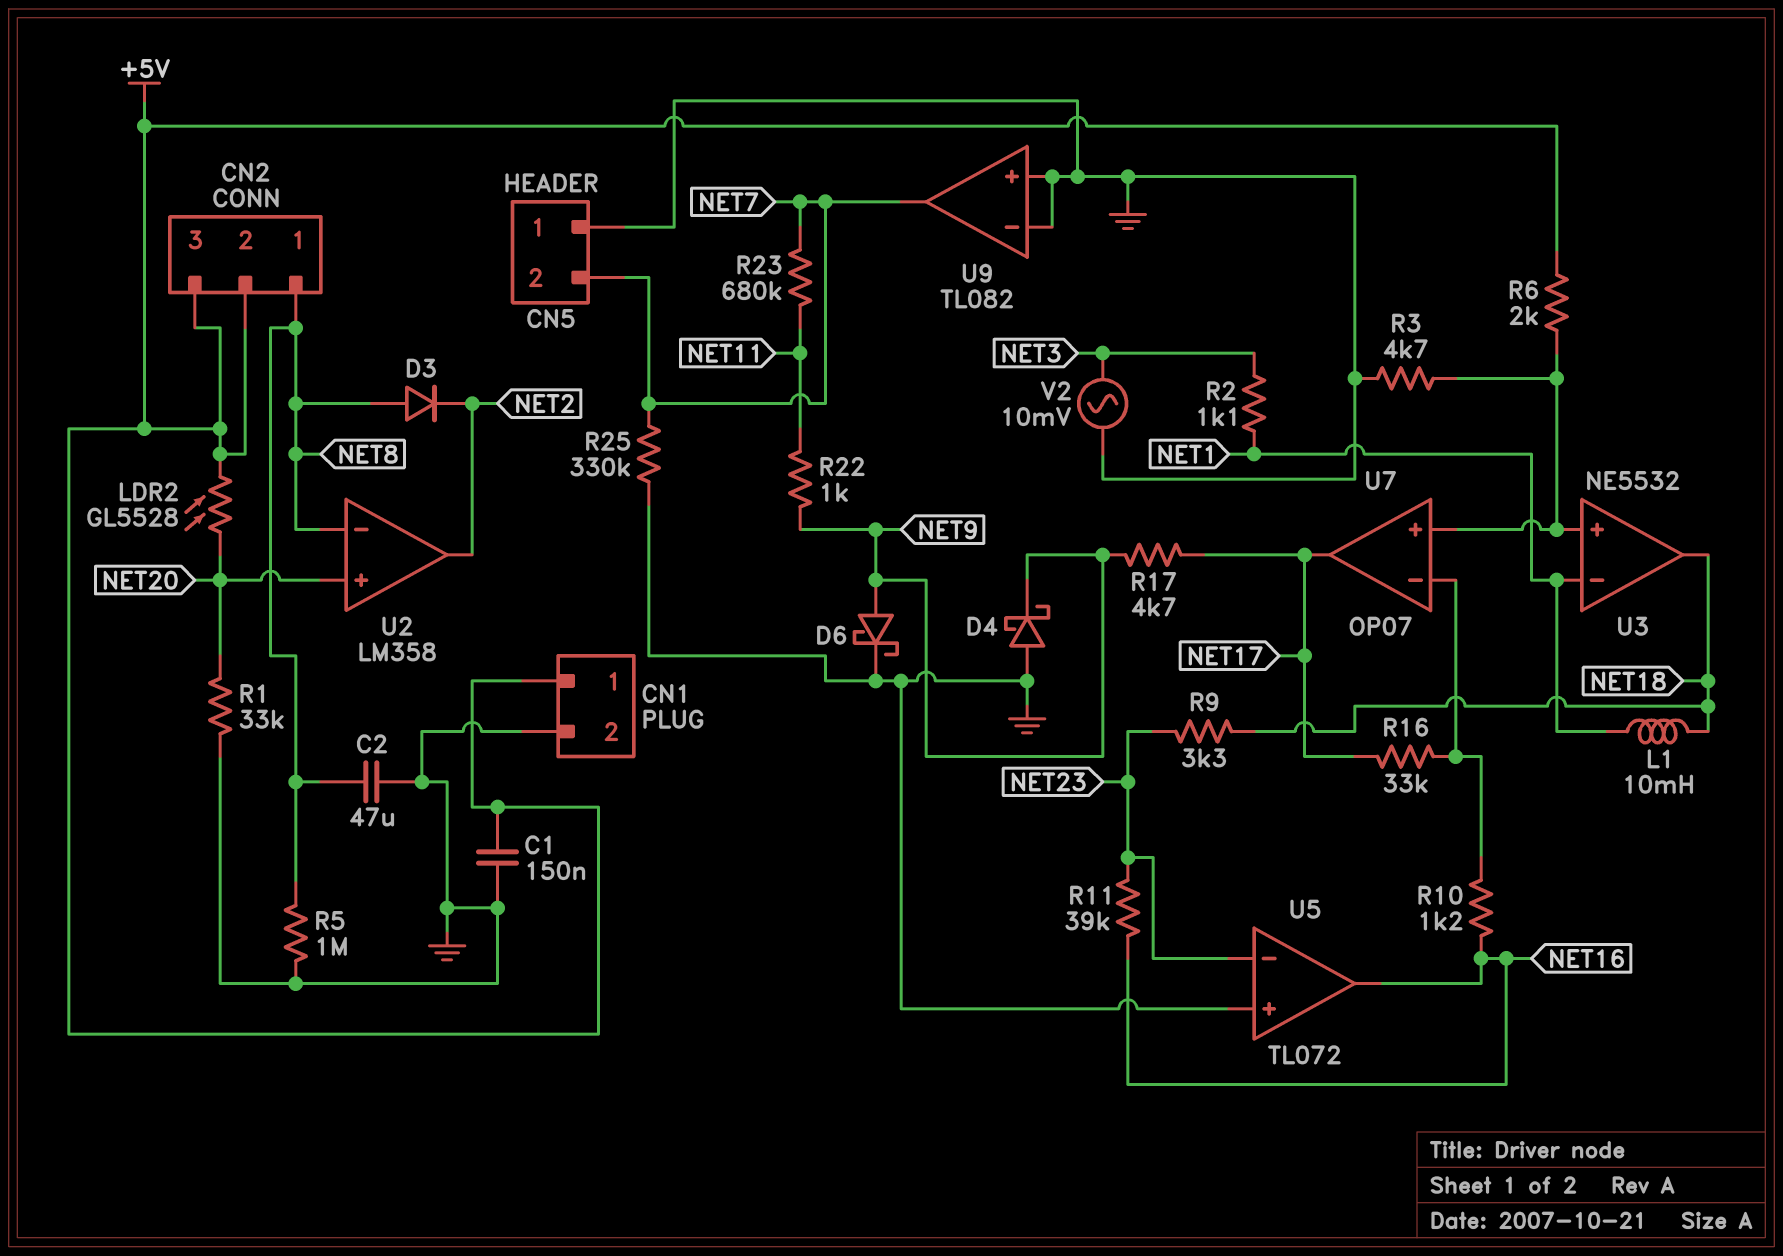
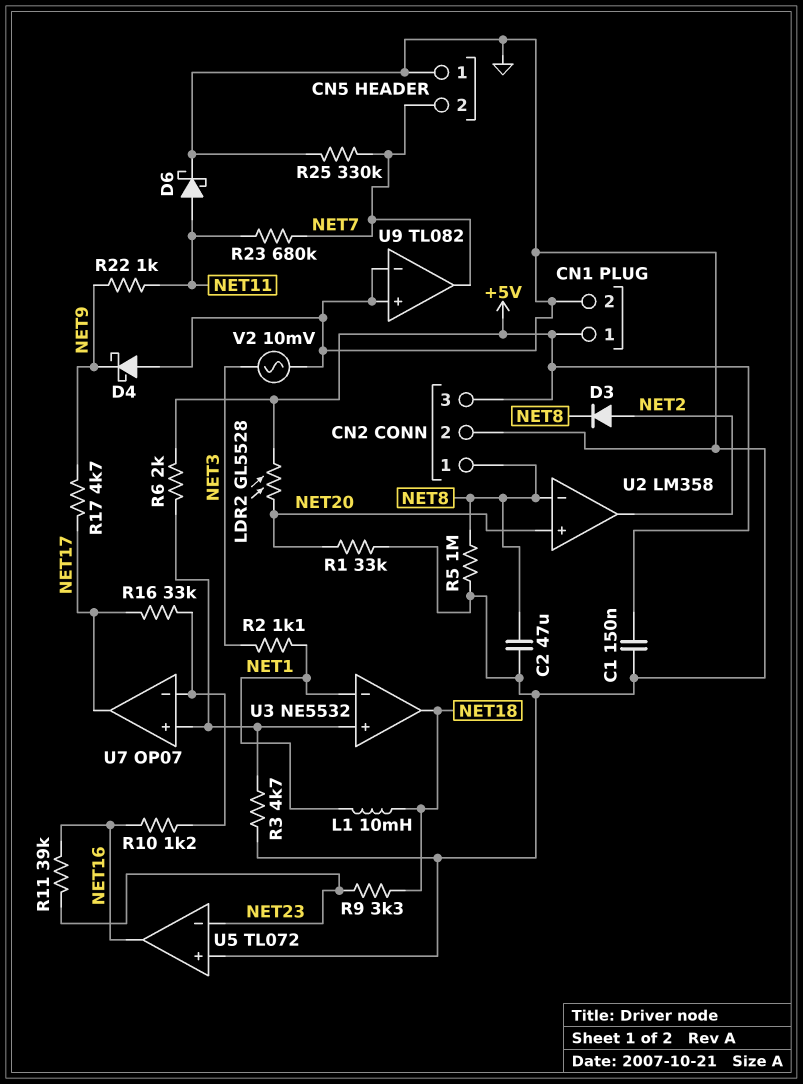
CN2 pin 2: +5V -> GND
D3: diode (A NET8, K NET2) -> diode (A NET2, K NET8)
D6: schottky (A NET9, K GND) -> schottky (A NET11, K GND)

